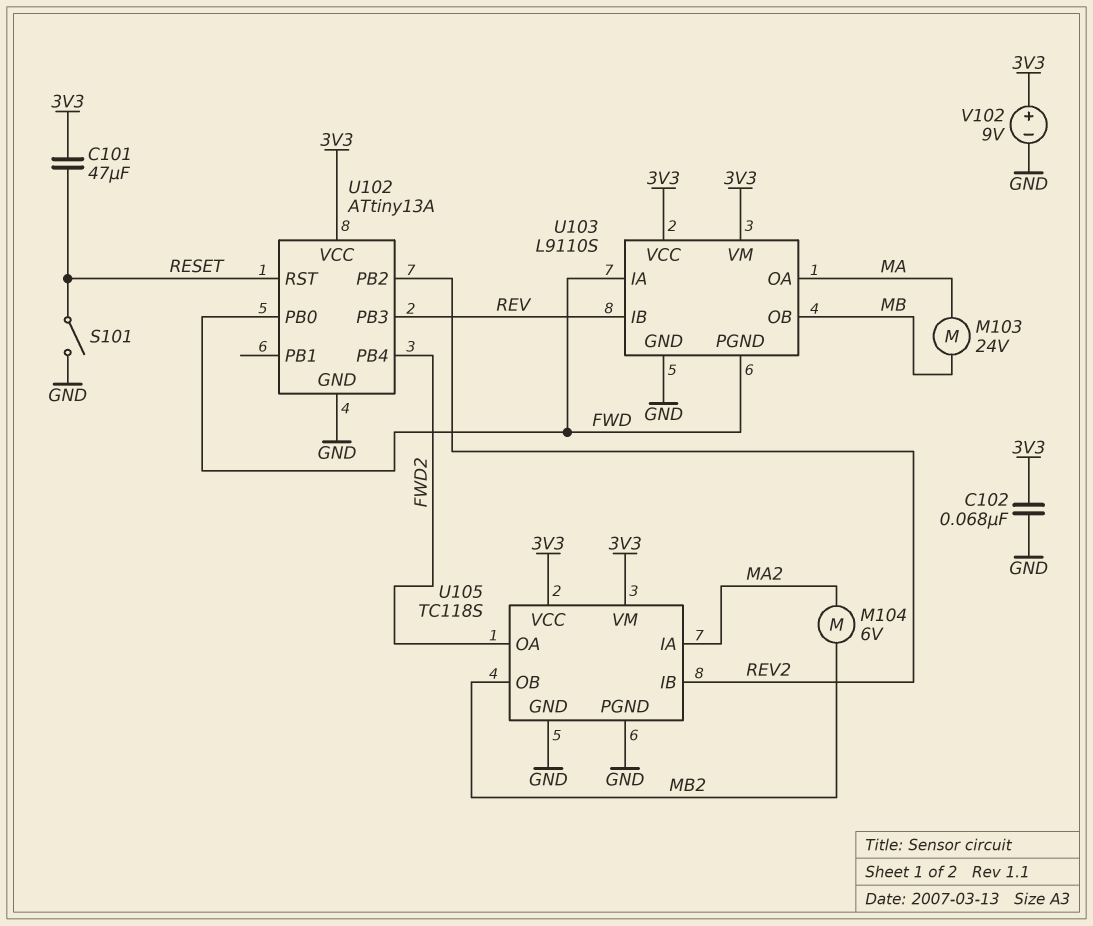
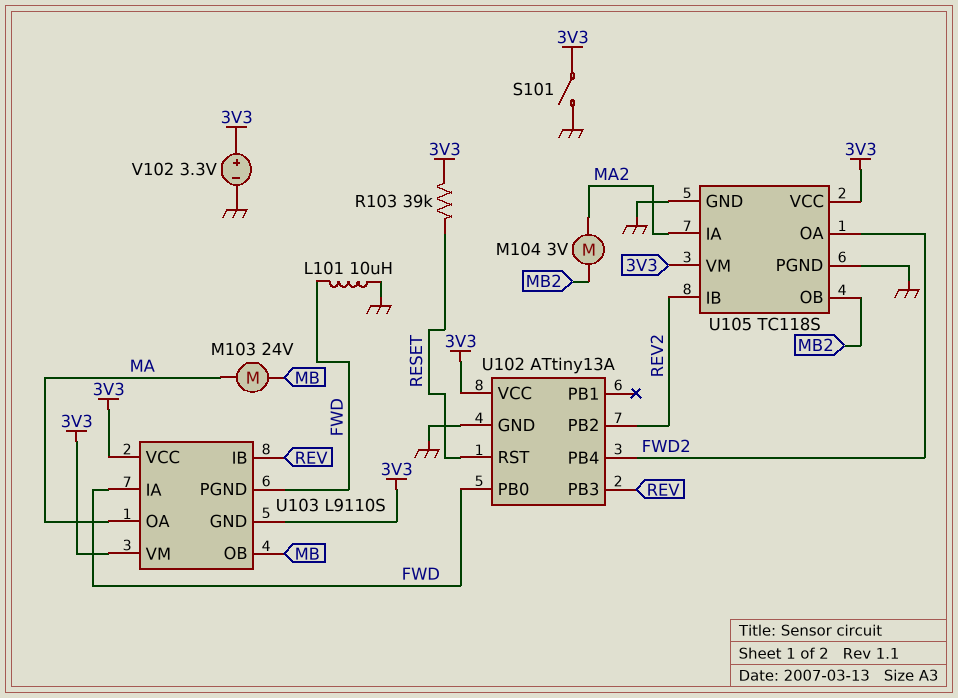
C101: 47uF (3V3, RESET) -> none
C102: 68nF (3V3, GND) -> none
L101: none -> 10uH (FWD, GND)
M104: motor 6V (MA2, MB2) -> motor 3V (MA2, MB2)
R103: none -> 39k (3V3, RESET)
S101: switch (GND, RESET) -> switch (3V3, GND)
U103 pin GND: GND -> 3V3
V102: 9V (plus 3V3, minus GND) -> 3.3V (plus 3V3, minus GND)

